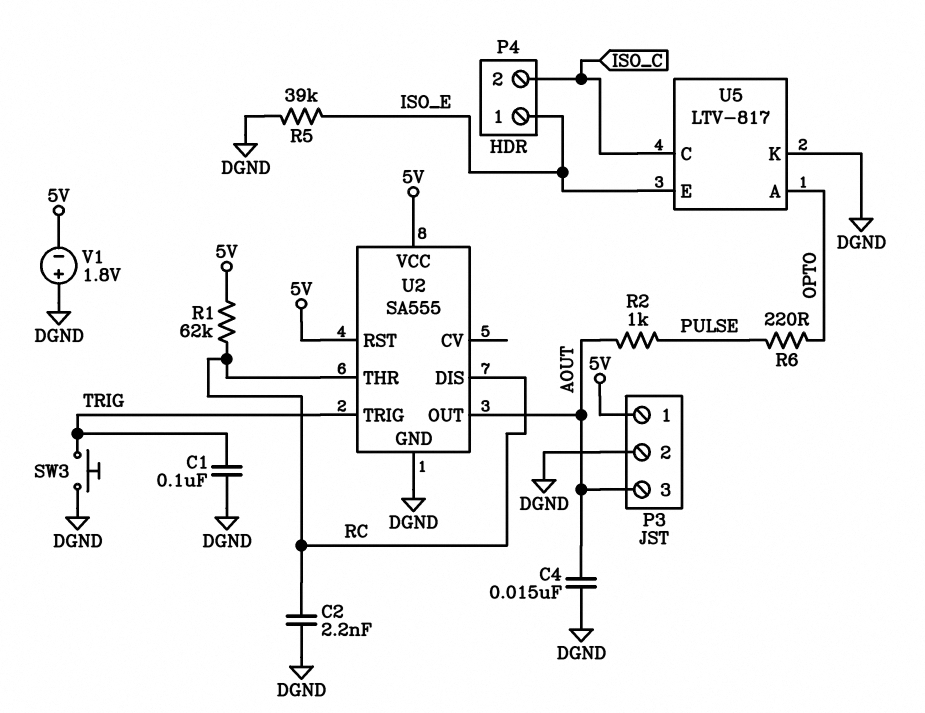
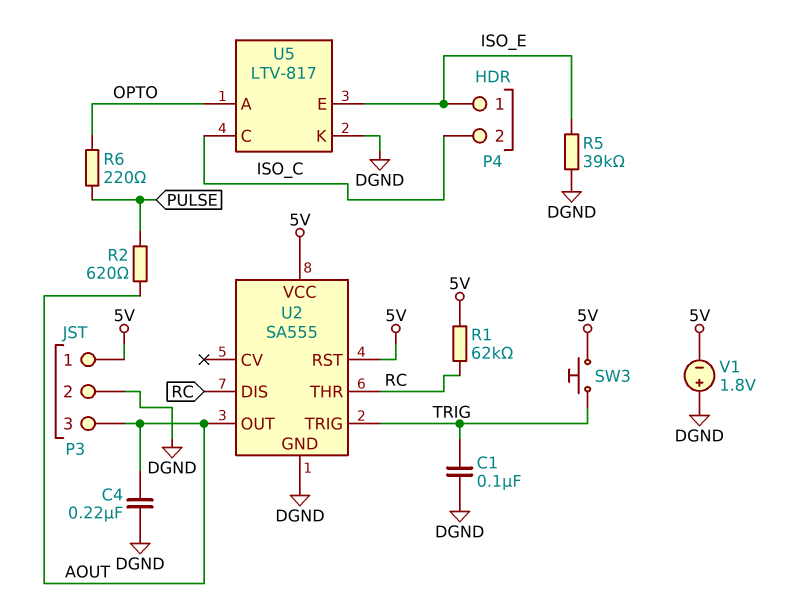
C2: 2.2nF (DGND, RC) -> none
C4: 15nF (AOUT, DGND) -> 220nF (AOUT, DGND)
R2: 1k (AOUT, PULSE) -> 620 (AOUT, PULSE)
SW3: button (DGND, TRIG) -> button (5V, TRIG)

